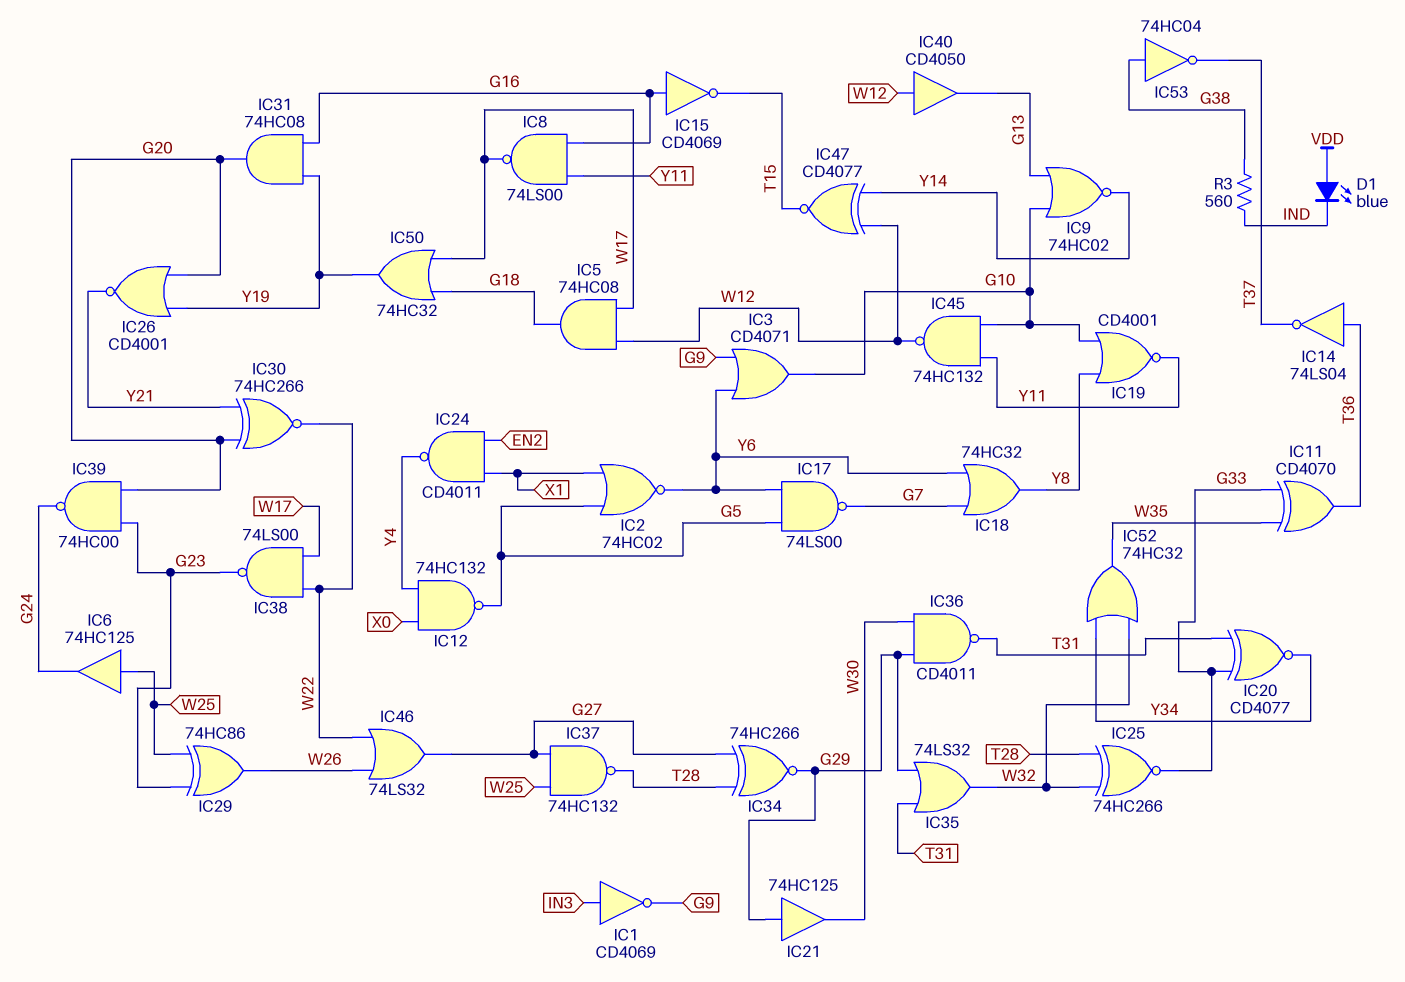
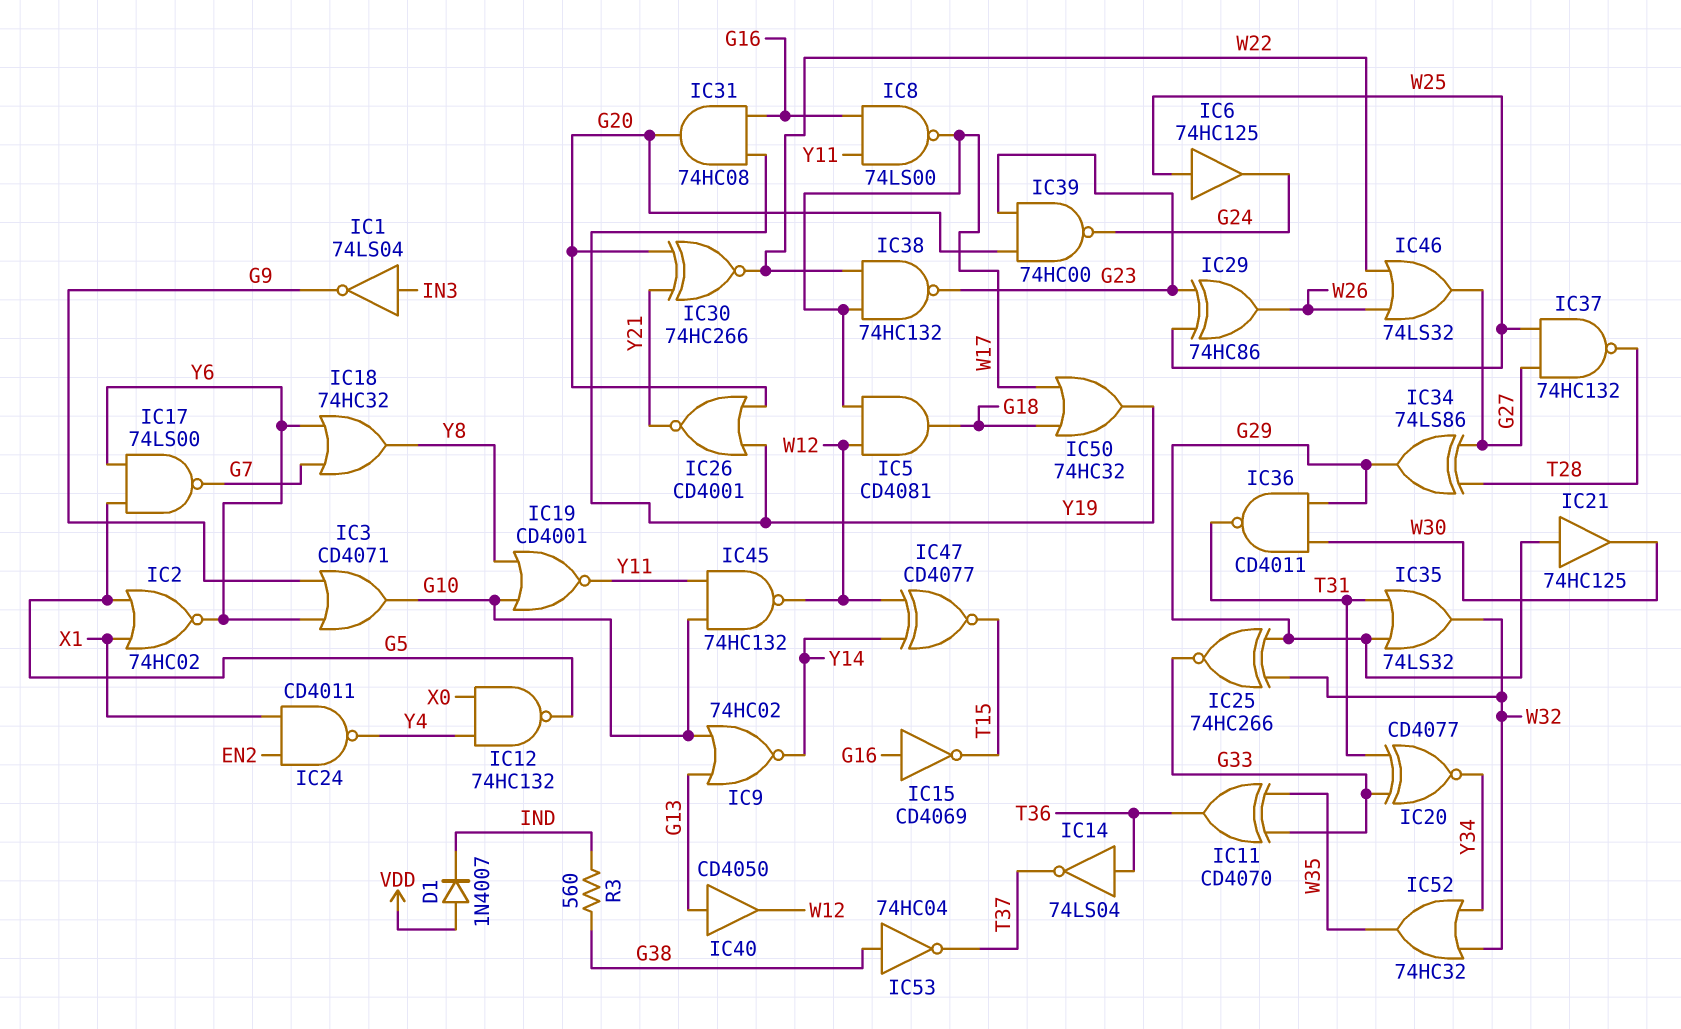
D1: LED blue (A VDD, K IND) -> diode 1N4007 (A VDD, K IND)
IC1: NOT CD4069 (in IN3, out G9) -> NOT 74LS04 (in IN3, out G9)
IC5: AND 74HC08 (in W12, in W17, out G18) -> AND CD4081 (in W12, in W17, out G18)
IC25: XNOR 74HC266 (in T28, in W32, out G33) -> XNOR 74HC266 (in G29, in W32, out G33)
IC34: XNOR 74HC266 (in G27, in T28, out G29) -> XOR 74LS86 (in G27, in T28, out G29)
IC38: NAND 74LS00 (in W17, in W22, out G23) -> NAND 74HC132 (in W17, in W22, out G23)
IC40: buffer CD4050 (in W12, out G13) -> buffer CD4050 (in G13, out W12)

